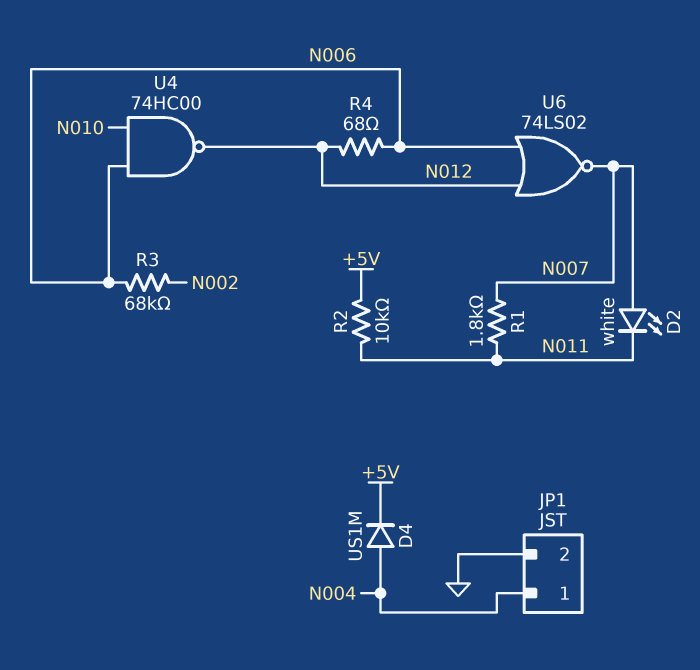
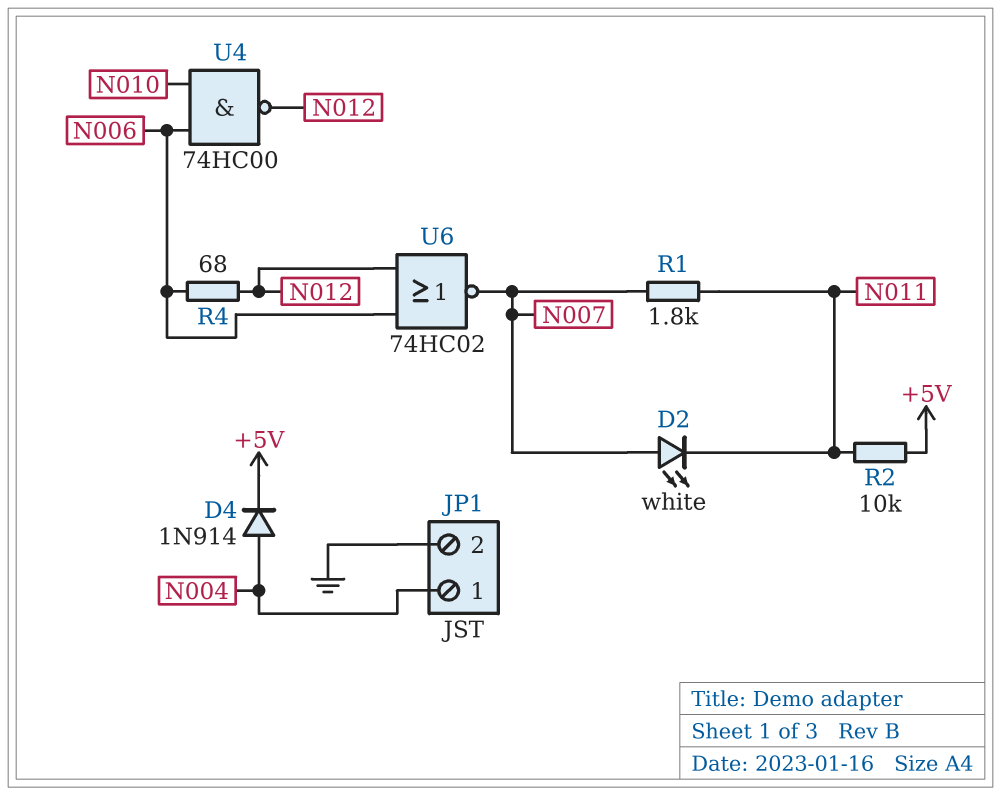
D4: diode US1M (A N004, K +5V) -> diode 1N914 (A N004, K +5V)
R3: 68k (N002, N006) -> none
U6: NOR 74LS02 (in N006, in N012, out N007) -> NOR 74HC02 (in N006, in N012, out N007)

